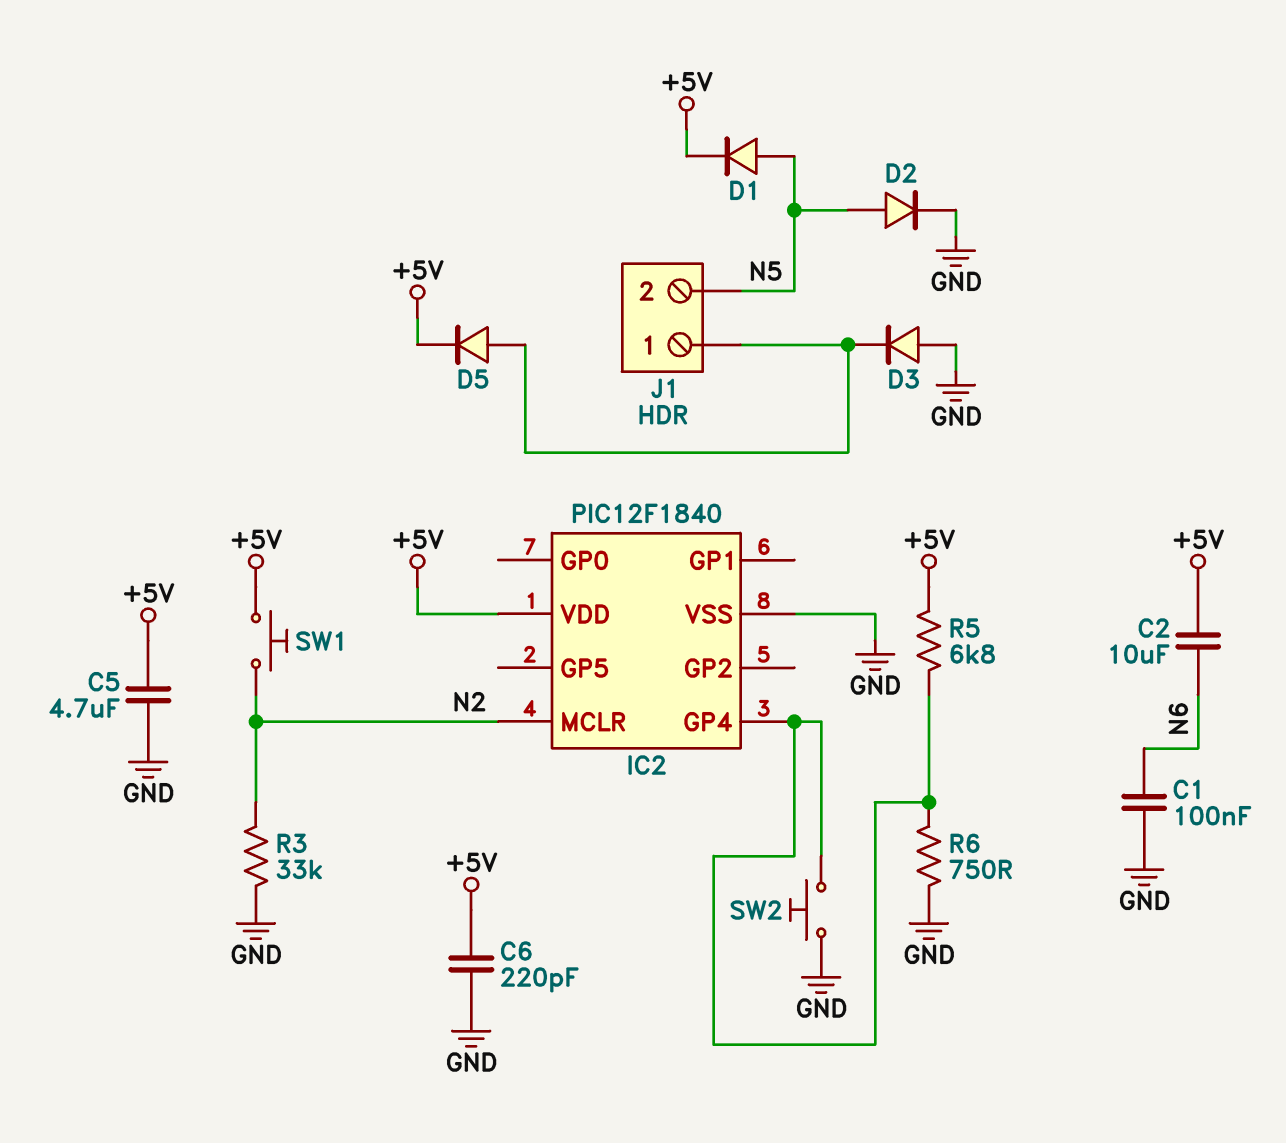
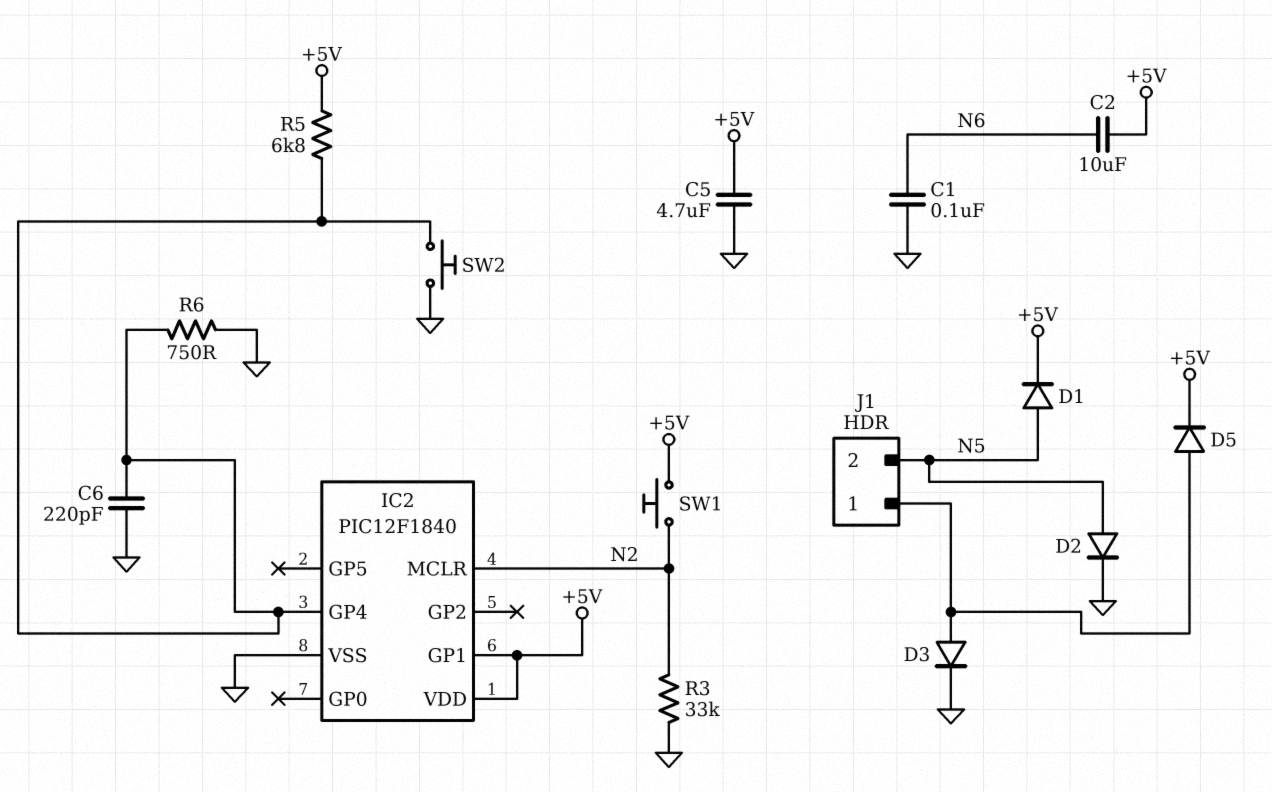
C6: 220pF (+5V, GND) -> 220pF (GND, IC2/GP4)
D3: diode (A GND, K J1/1) -> diode (A J1/1, K GND)
IC2 pin GP1: none -> +5V

